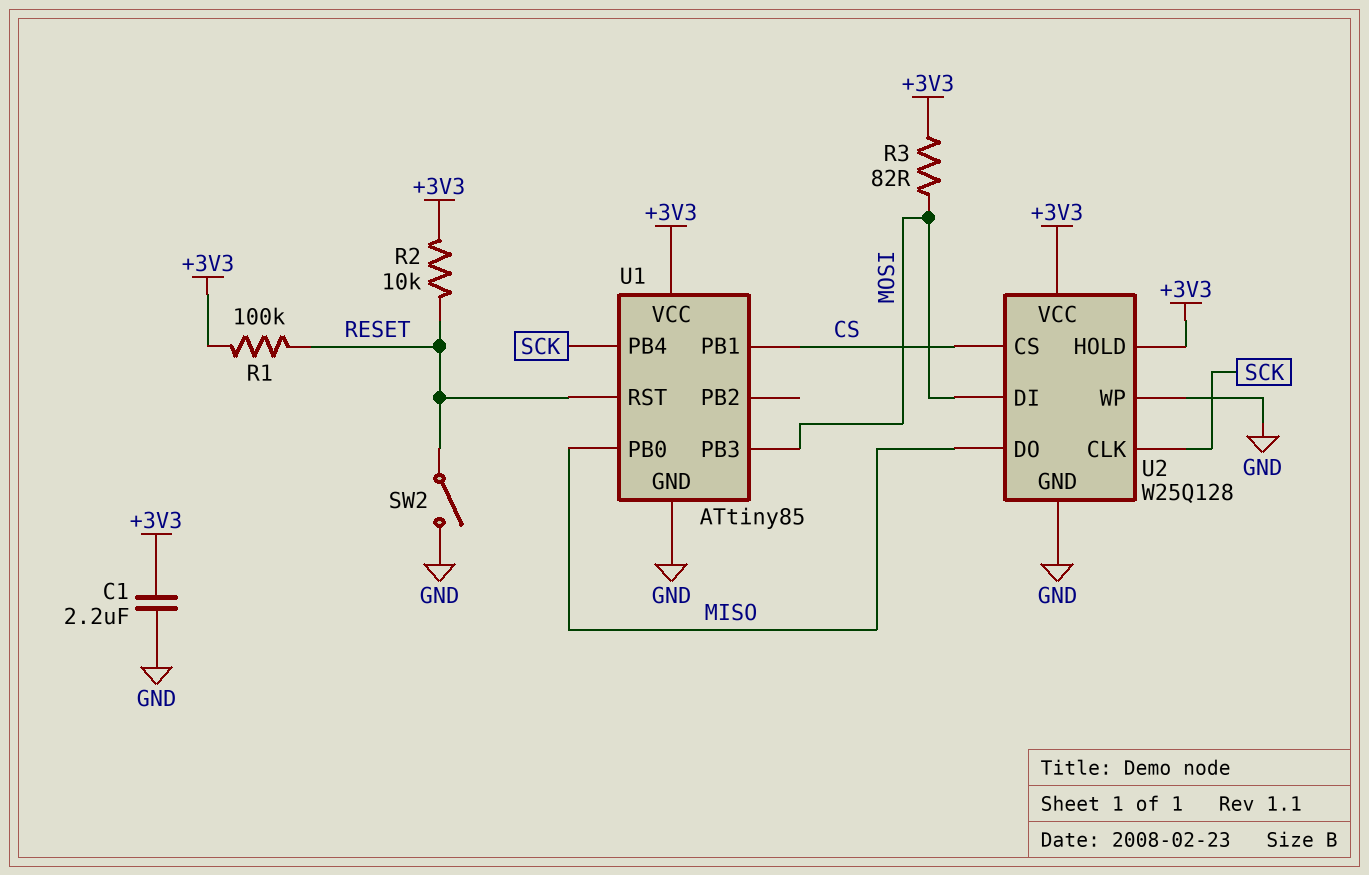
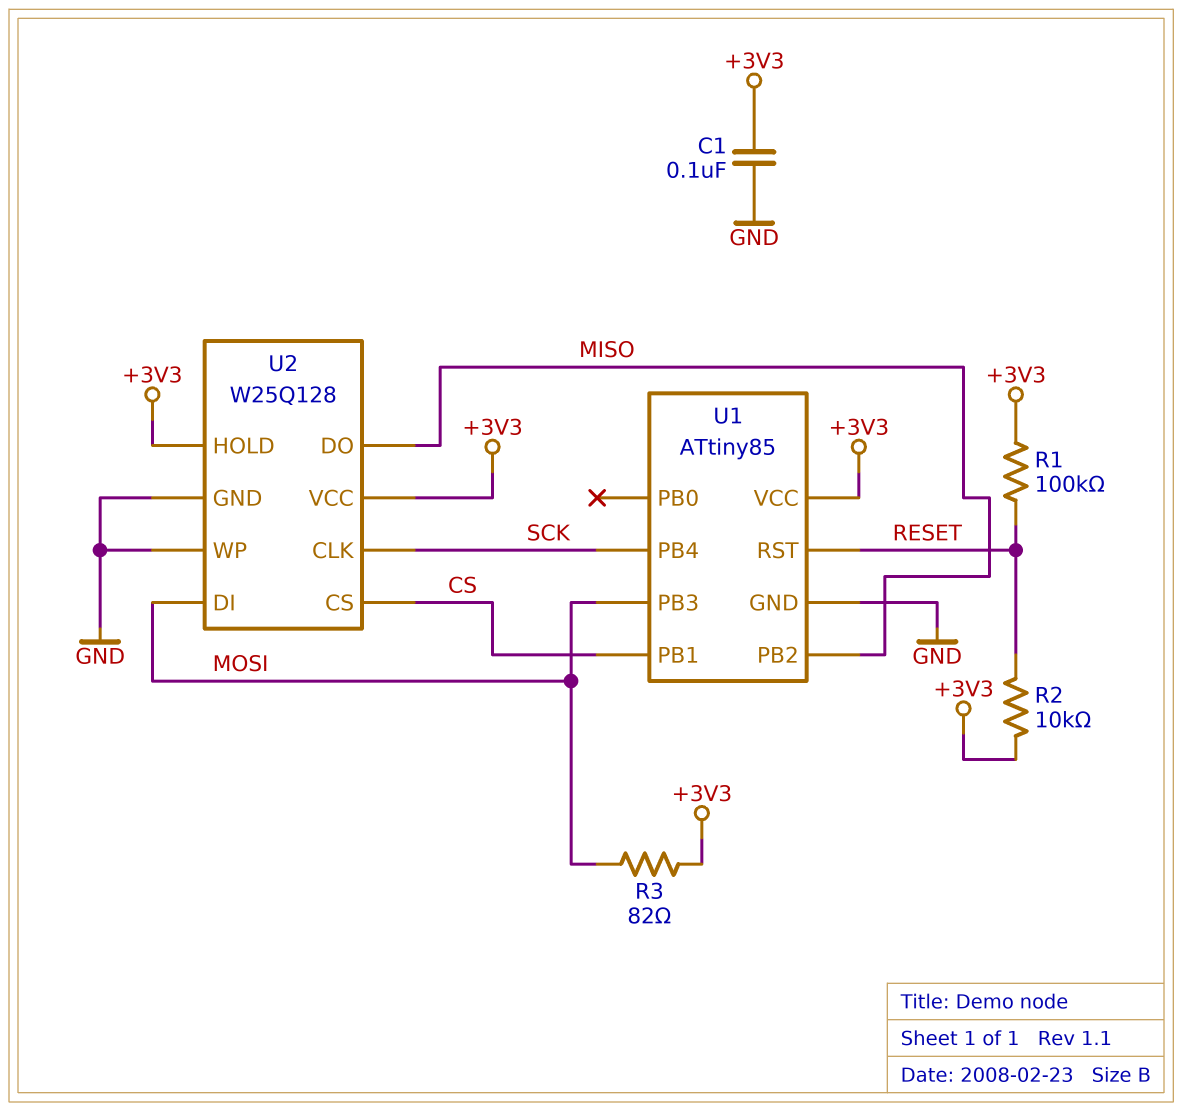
C1: 2.2uF (+3V3, GND) -> 100nF (+3V3, GND)
SW2: switch (GND, RESET) -> none
U1 pin PB0: MISO -> none
U1 pin PB2: none -> MISO

